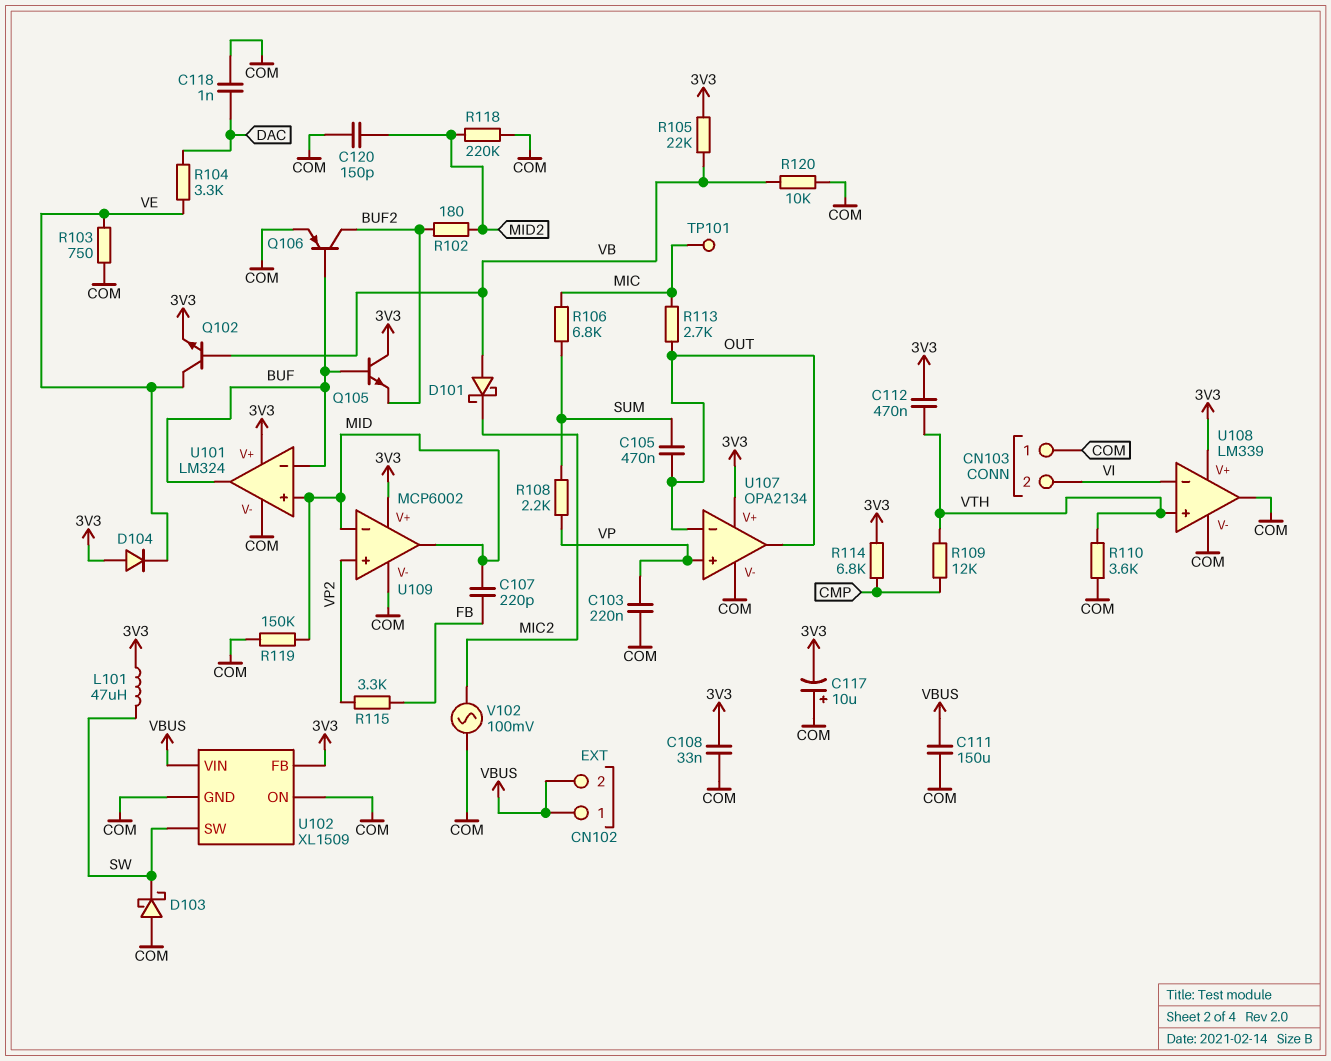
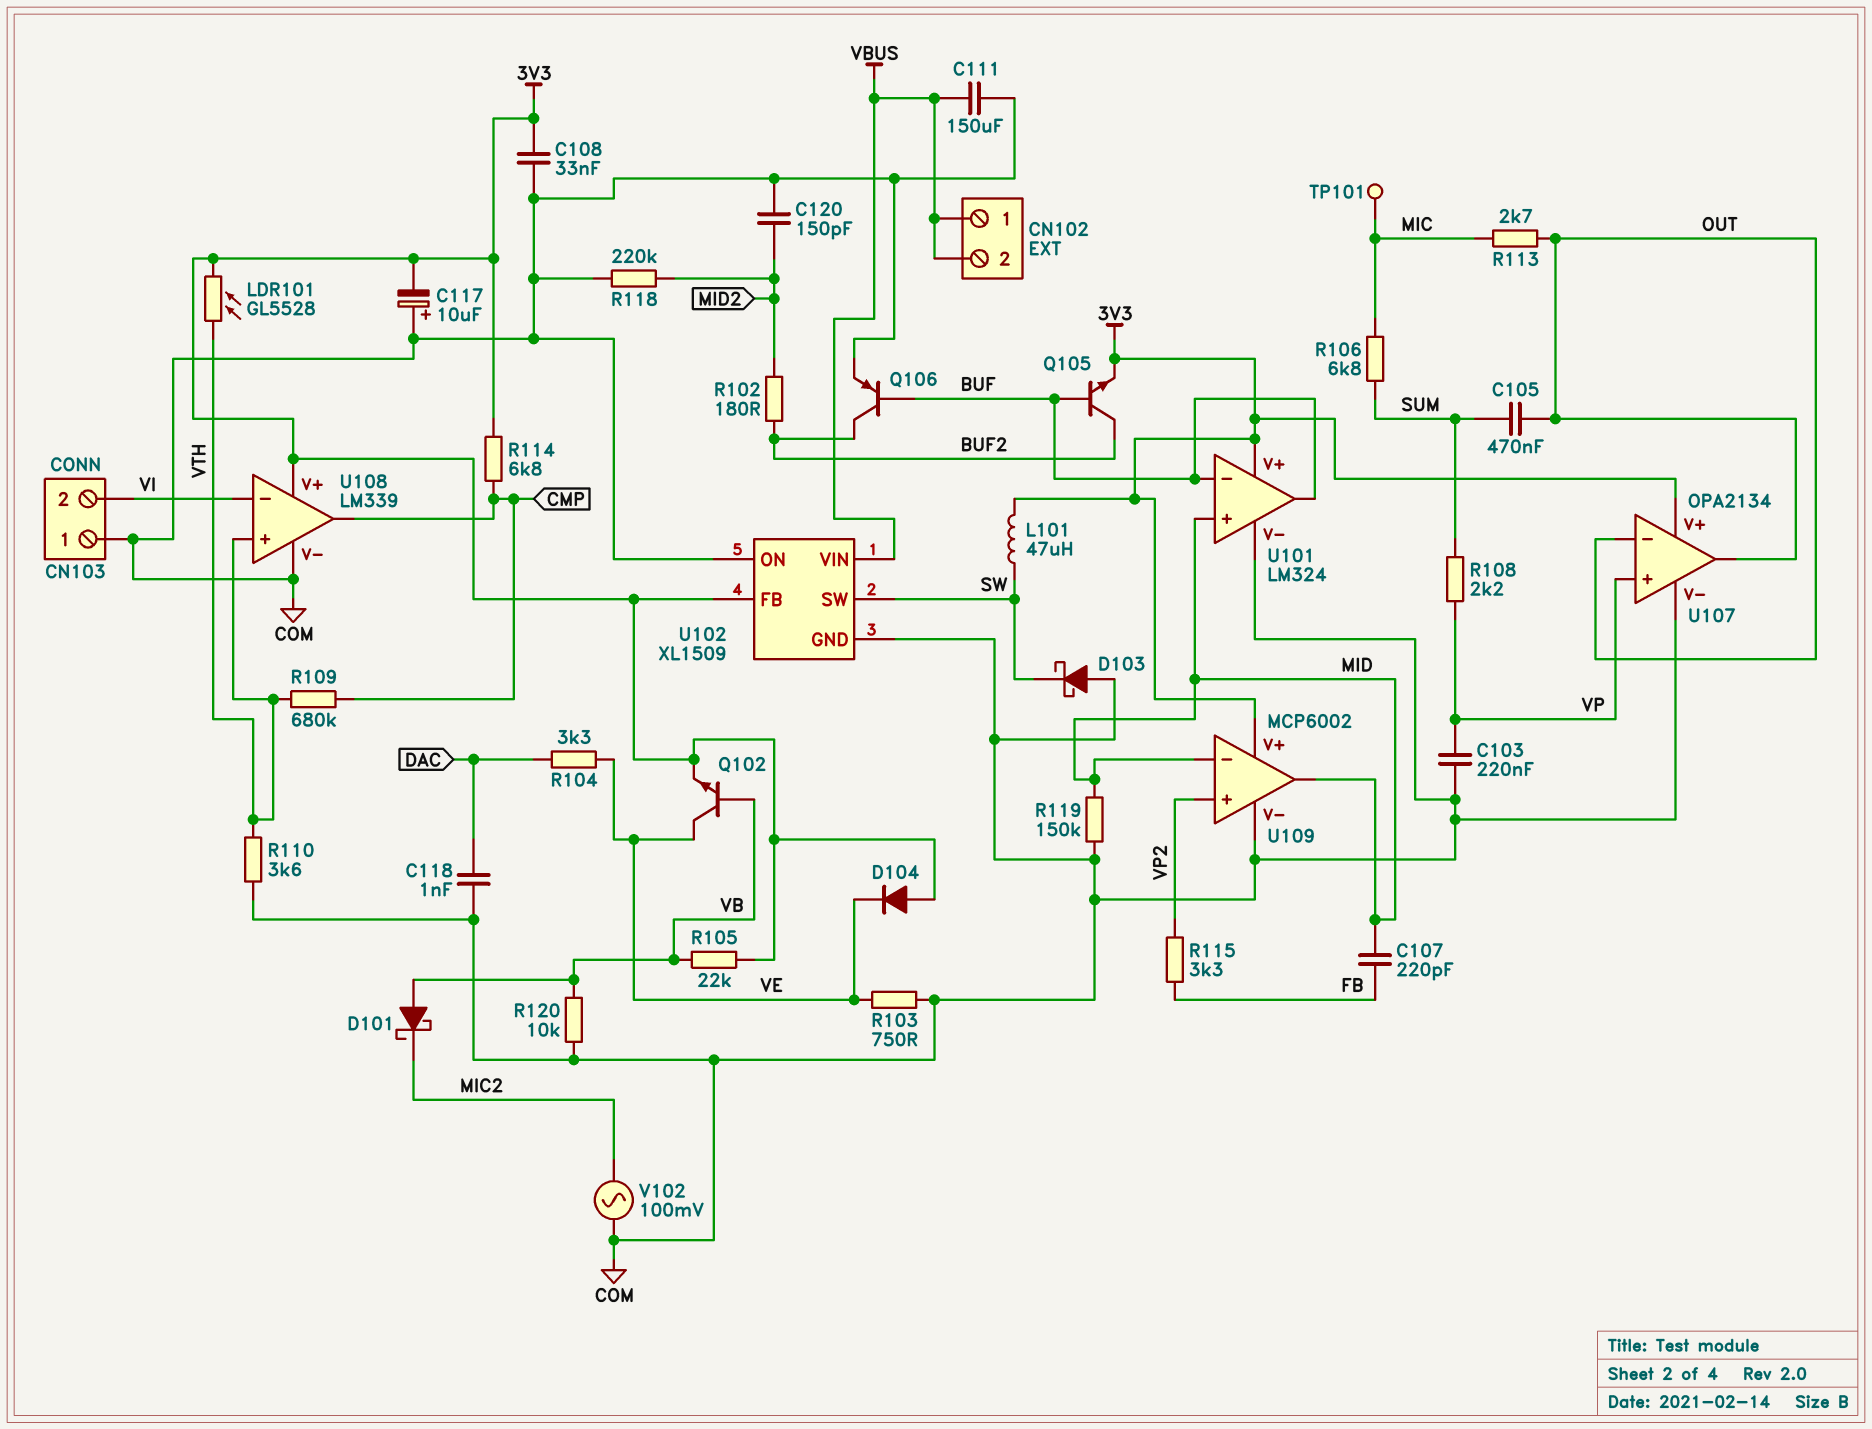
C112: 470nF (3V3, VTH) -> none
LDR101: none -> GL5528 (3V3, VTH)
Q105: NPN (B BUF, C 3V3, E BUF2) -> NPN (B BUF, C BUF2, E 3V3)
R109: 12k (CMP, VTH) -> 680k (CMP, VTH)
U108 pin out: COM -> CMP

